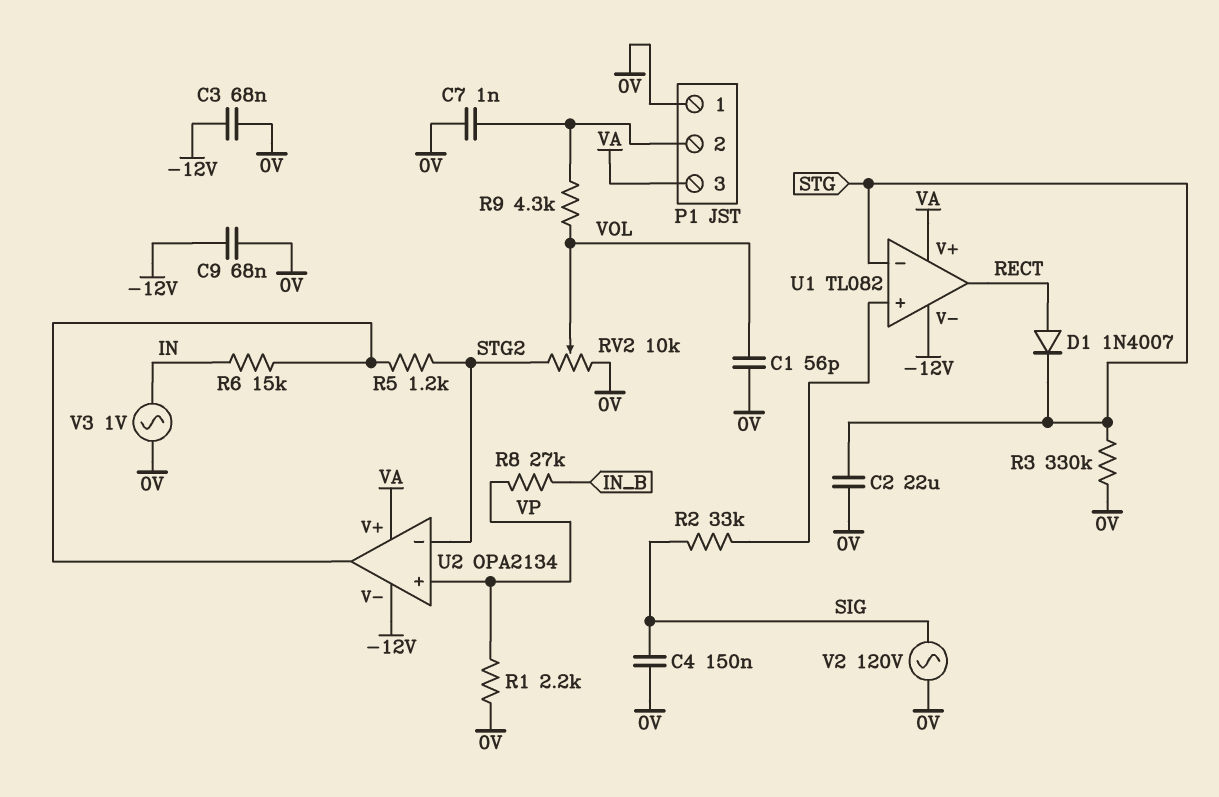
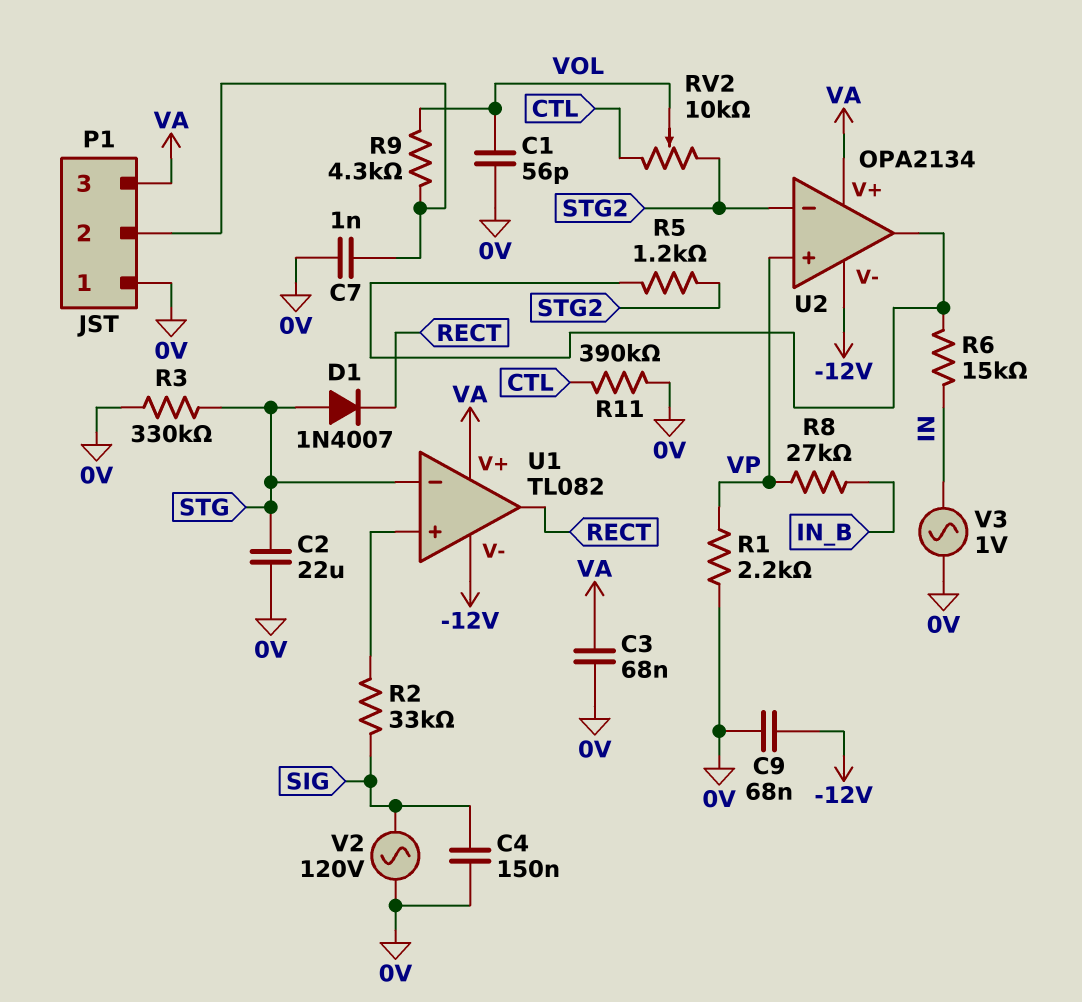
C3: 68nF (-12V, 0V) -> 68nF (0V, VA)
D1: diode 1N4007 (A RECT, K STG) -> diode 1N4007 (A STG, K RECT)
R11: none -> 390k (0V, CTL)
RV2: 10k (0V, STG2, wiper VOL) -> 10k (CTL, STG2, wiper VOL)

